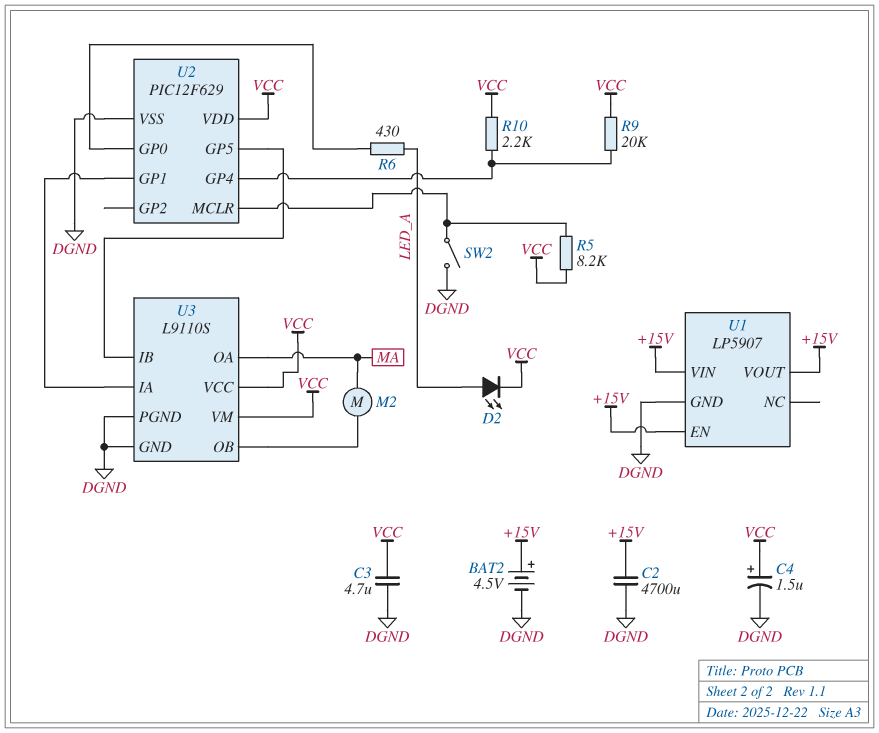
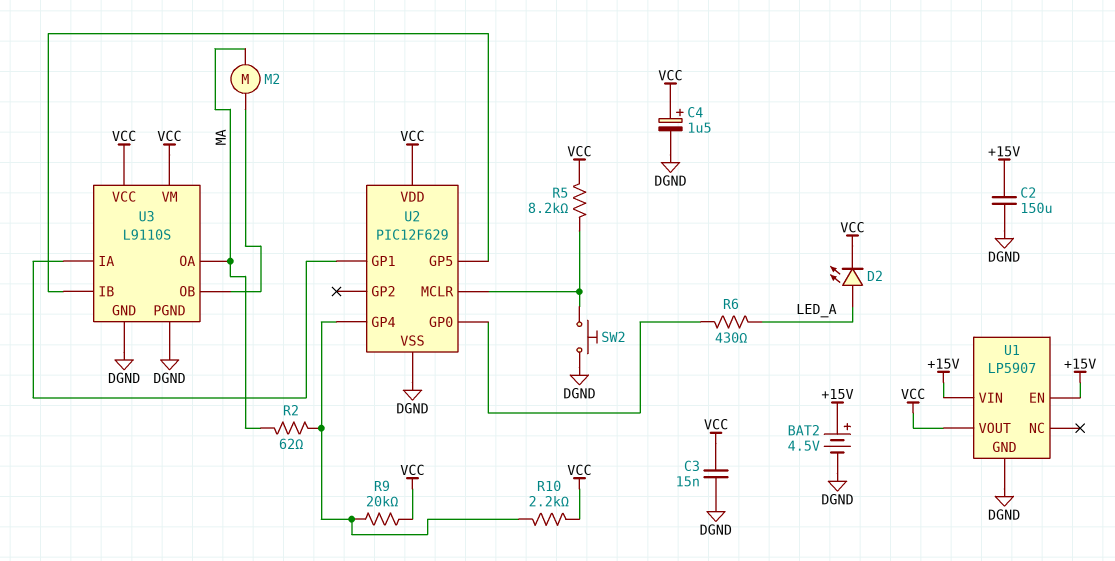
C2: 4700uF (+15V, DGND) -> 150uF (+15V, DGND)
C3: 4.7uF (DGND, VCC) -> 15nF (DGND, VCC)
R2: none -> 62 (MA, U2/GP4)
SW2: switch (DGND, U2/MCLR) -> button (DGND, U2/MCLR)
U1 pin VOUT: +15V -> VCC

